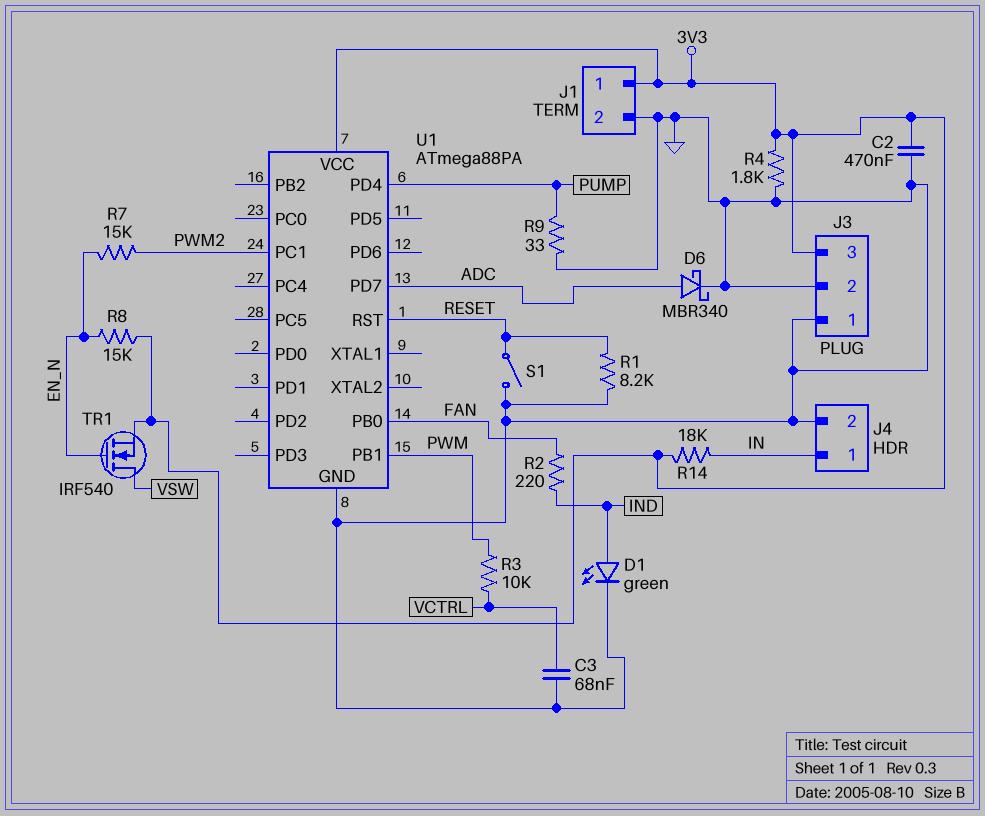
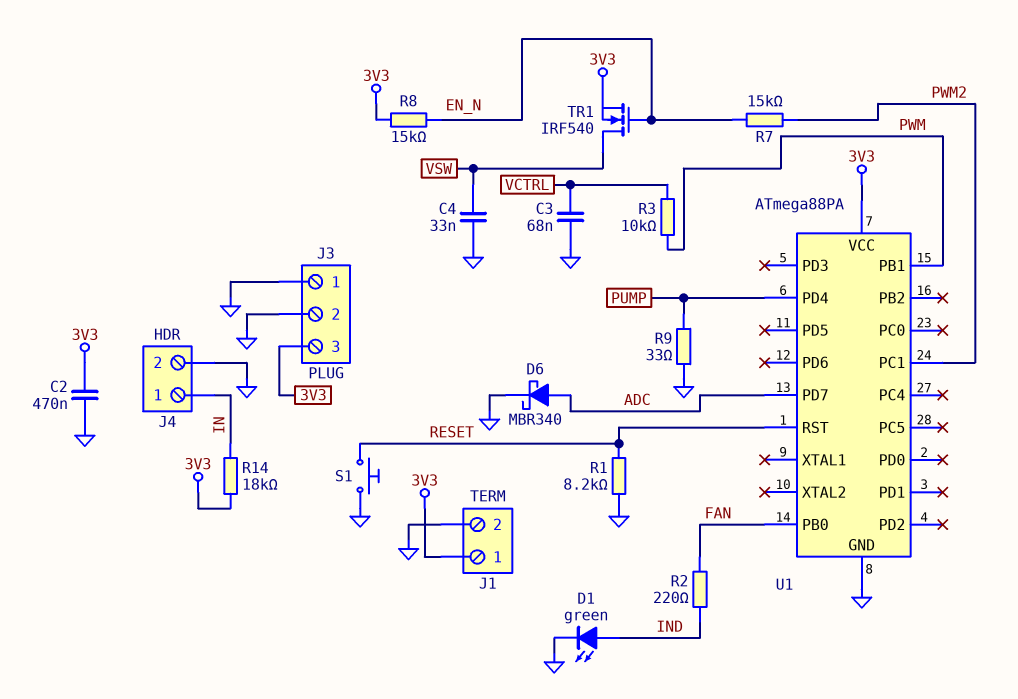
C4: none -> 33nF (GND, VSW)
R4: 1.8k (3V3, GND) -> none
S1: switch (GND, RESET) -> button (GND, RESET)

